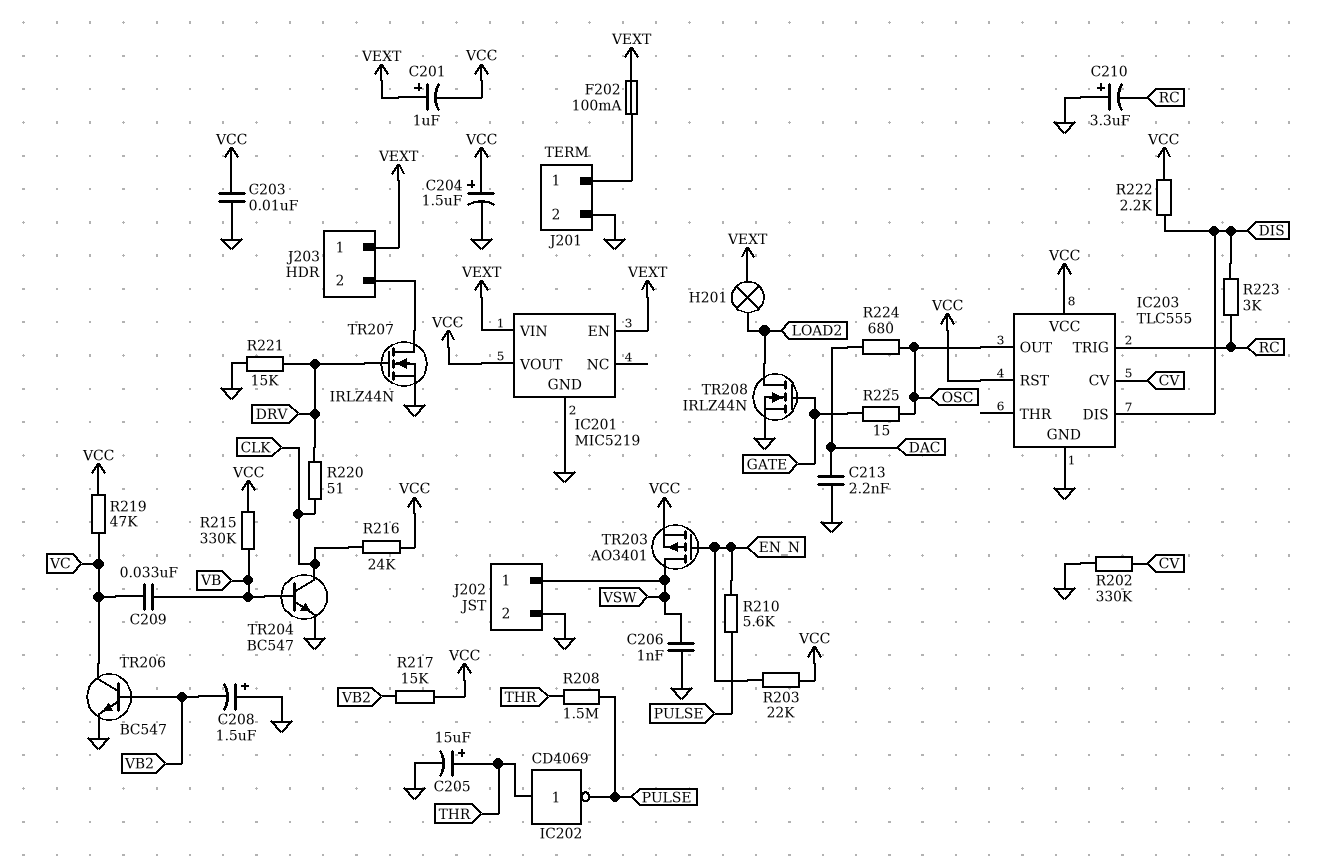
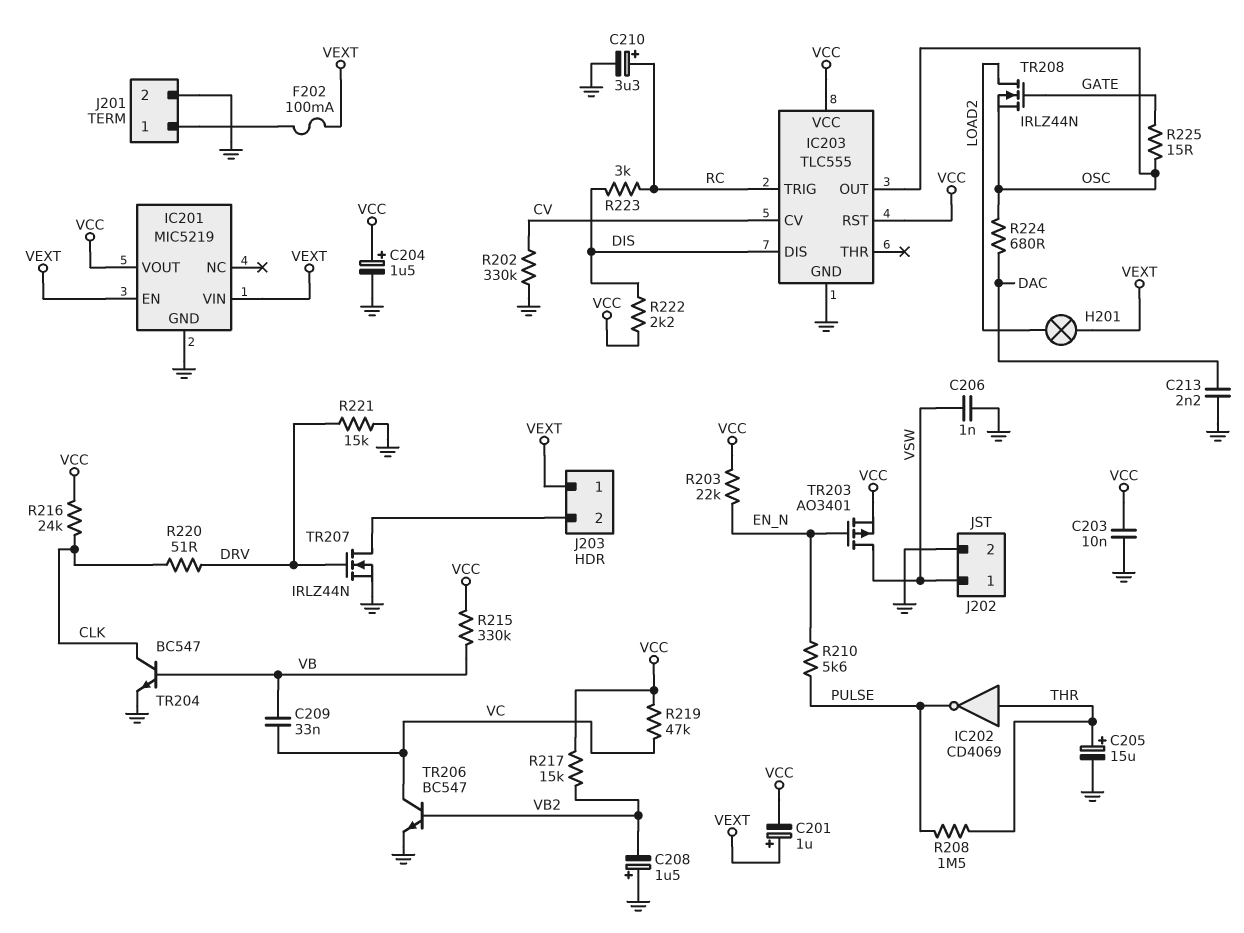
C210: 3.3uF (plus GND, minus RC) -> 3.3uF (plus RC, minus GND)
TR208: NMOS IRLZ44N (G GATE, D LOAD2, S GND) -> NMOS IRLZ44N (G GATE, D LOAD2, S OSC)

